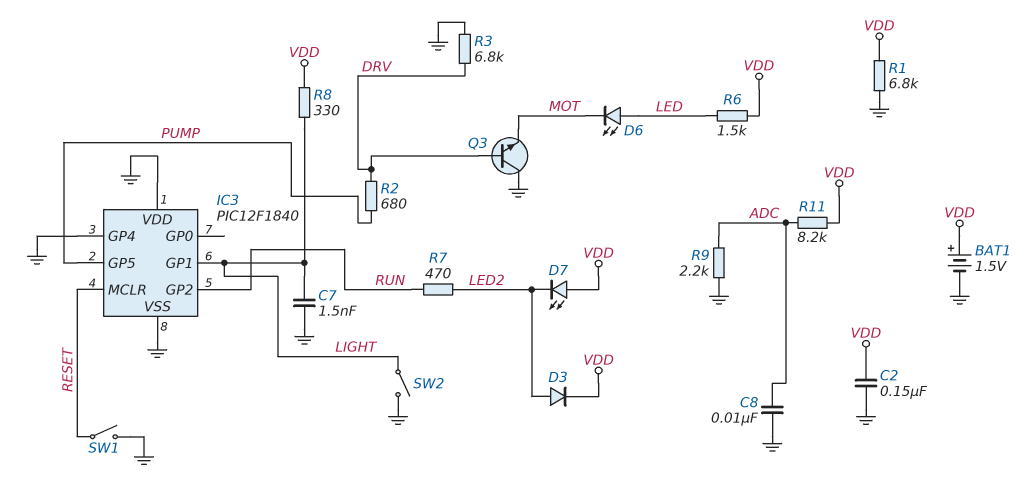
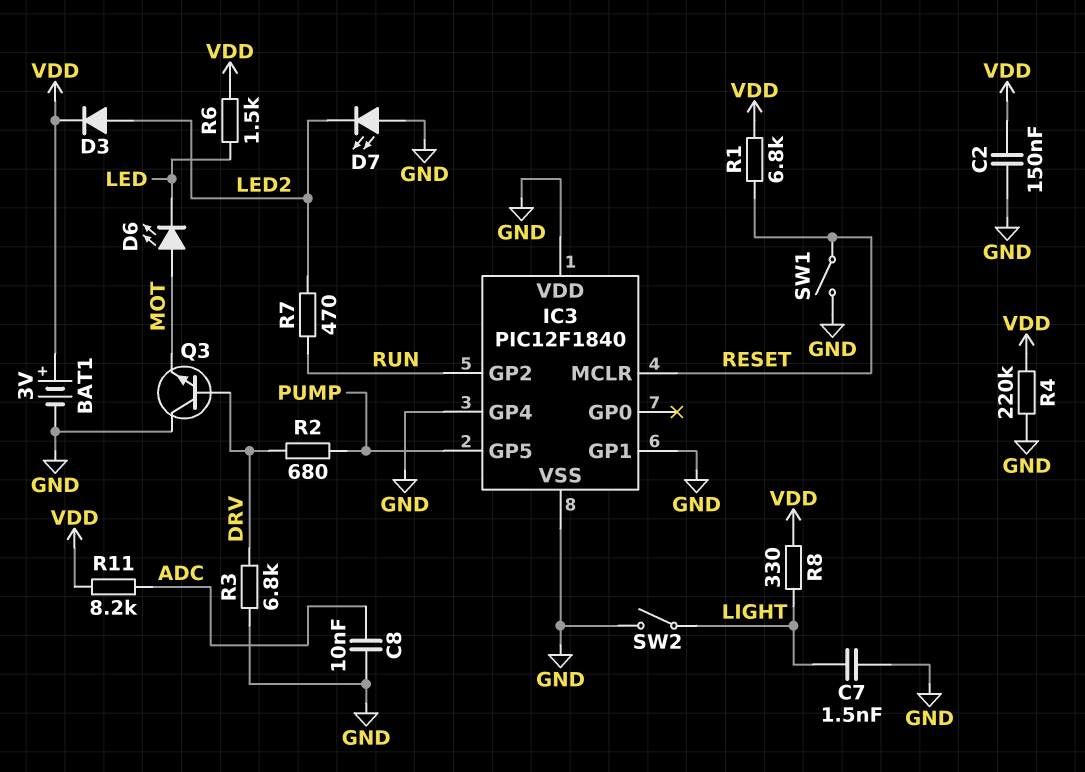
BAT1: 1.5V (plus VDD, minus GND) -> 3V (plus VDD, minus GND)
D6: LED (A LED, K MOT) -> LED (A MOT, K LED)
D7: LED (A VDD, K LED2) -> LED (A GND, K LED2)
IC3 pin GP1: LIGHT -> GND
R1: 6.8k (GND, VDD) -> 6.8k (RESET, VDD)
R4: none -> 220k (GND, VDD)
R9: 2.2k (ADC, GND) -> none

